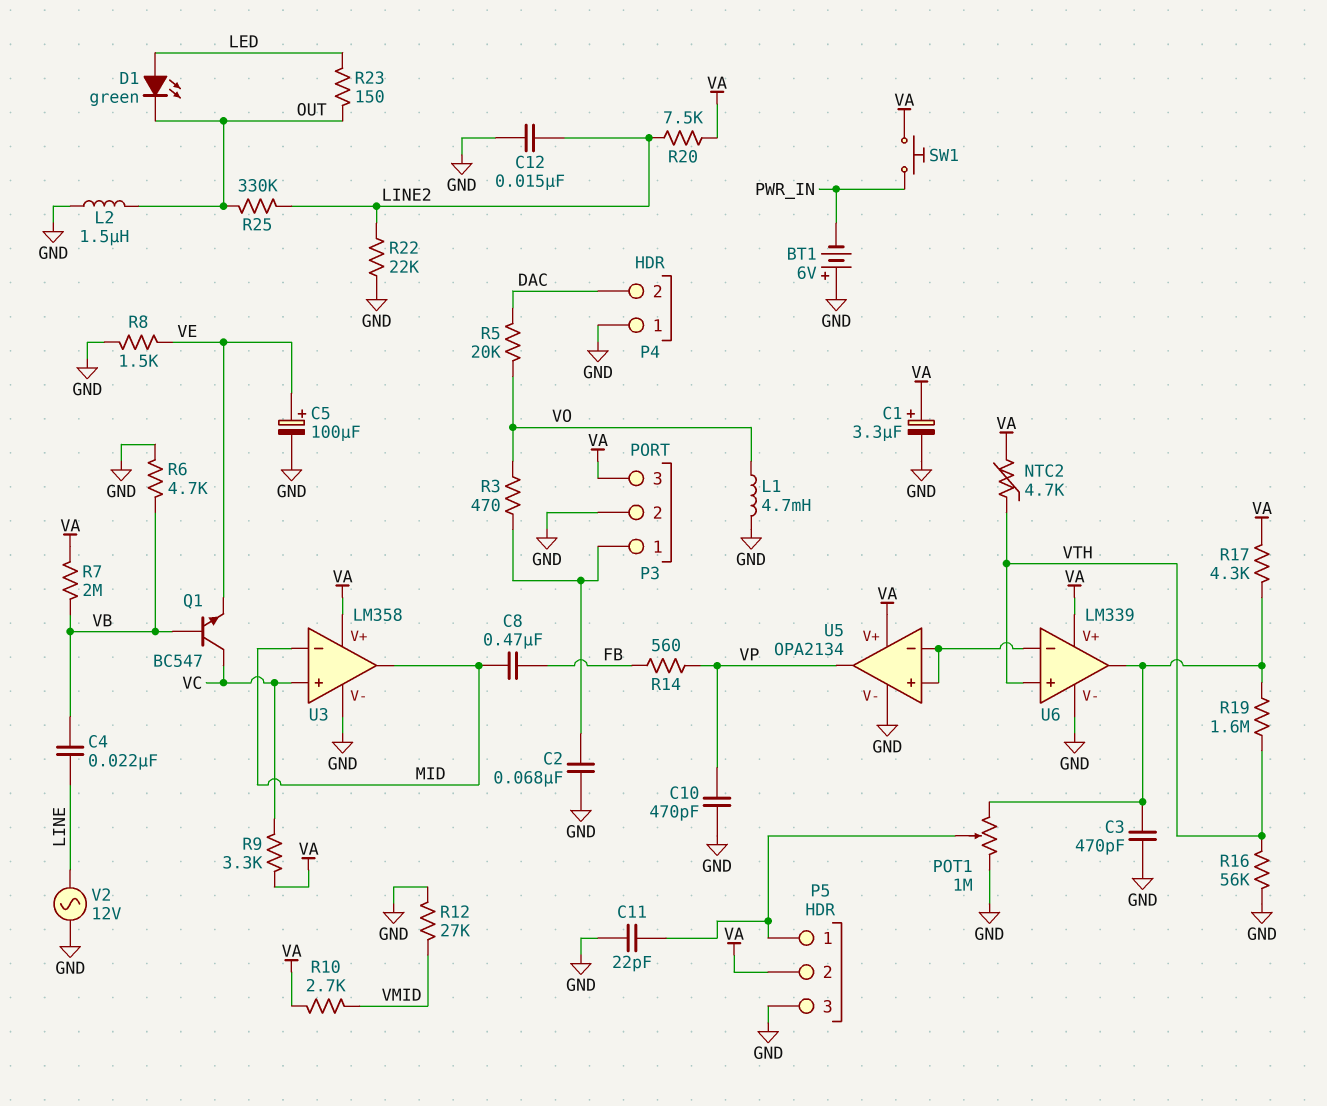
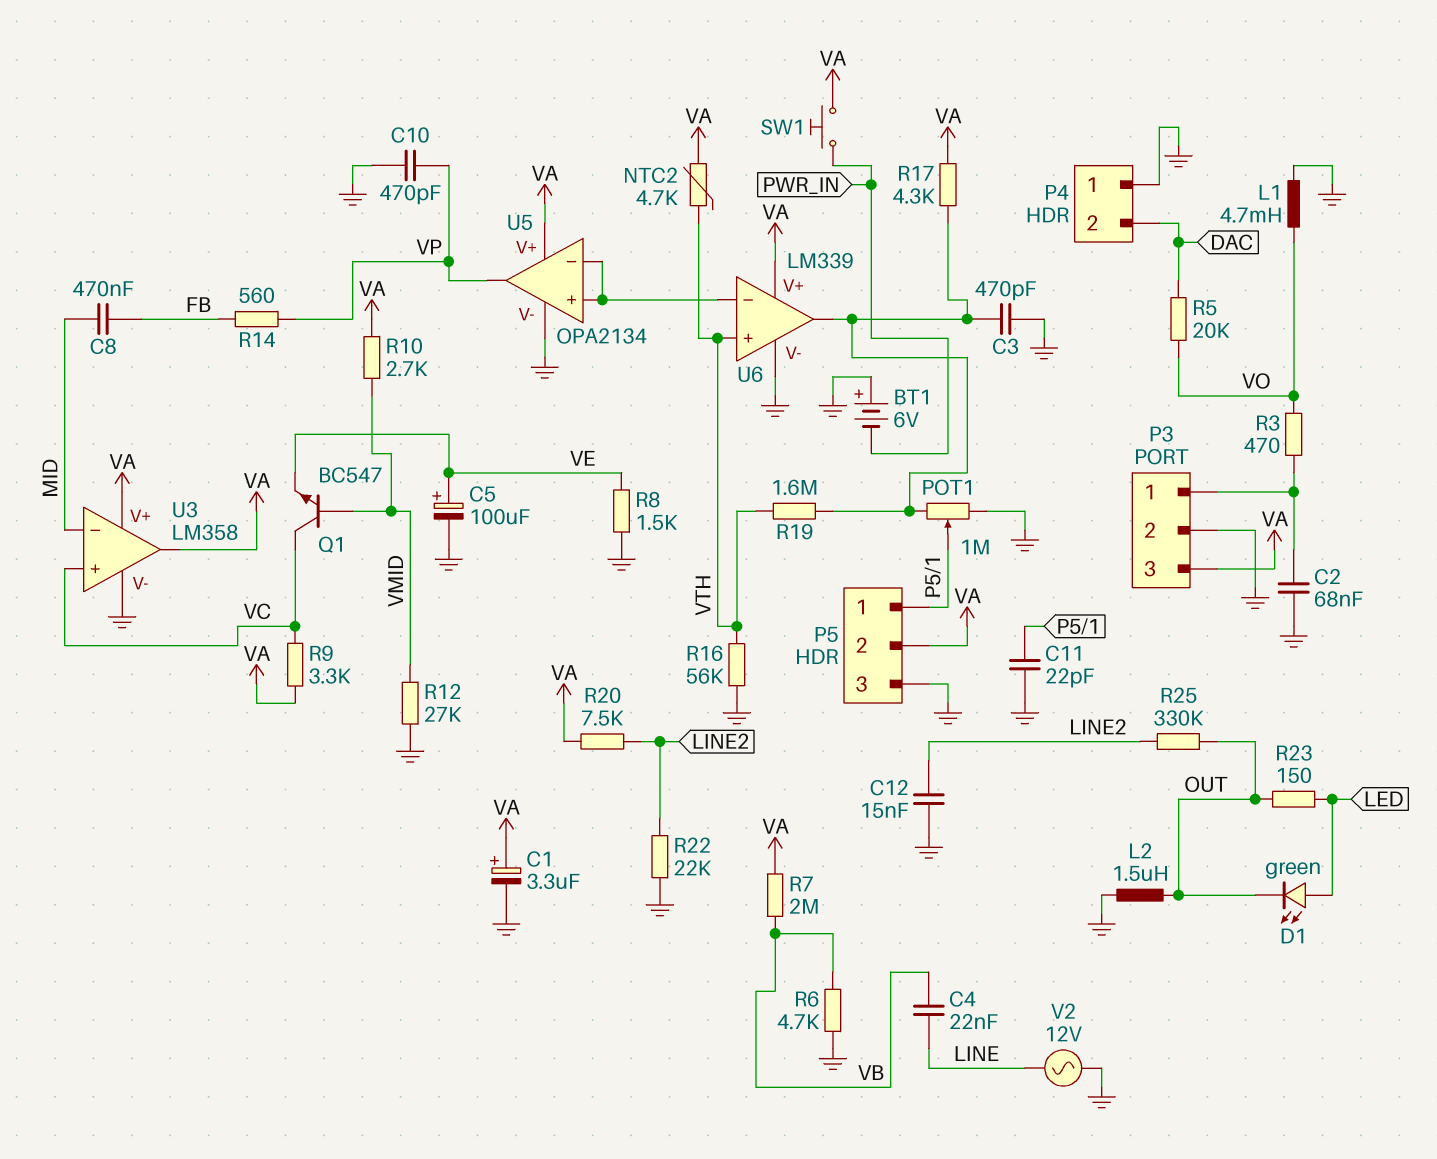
Q1: NPN BC547 (B VB, C VC, E VE) -> NPN BC547 (B VMID, C VC, E VE)
U3 pin out: MID -> VA

